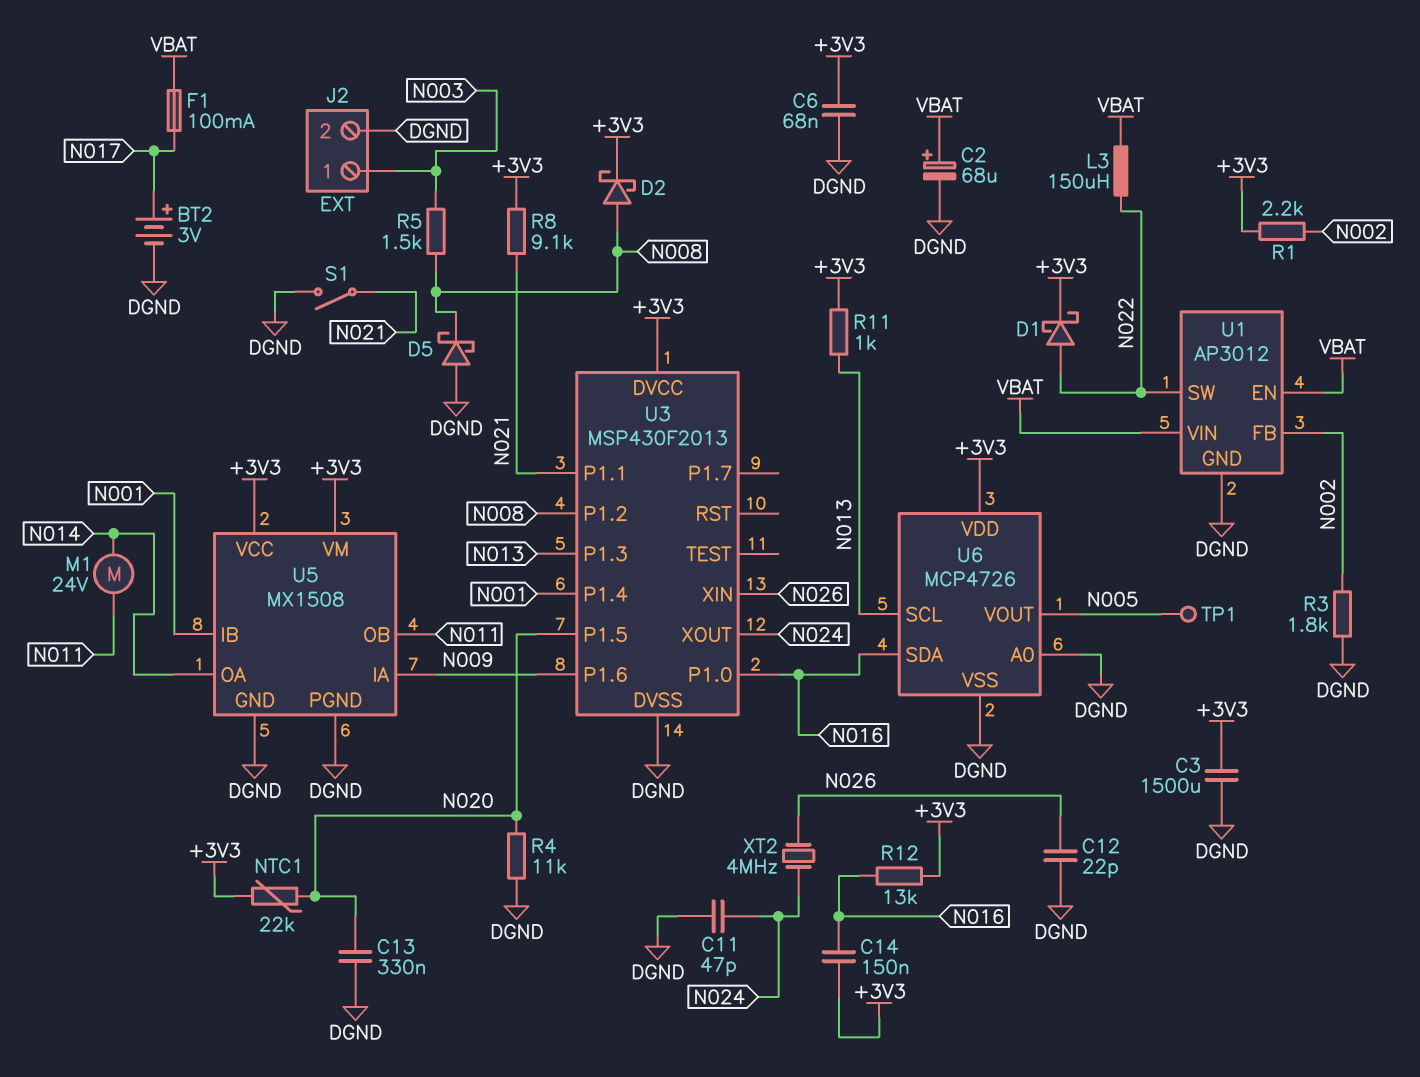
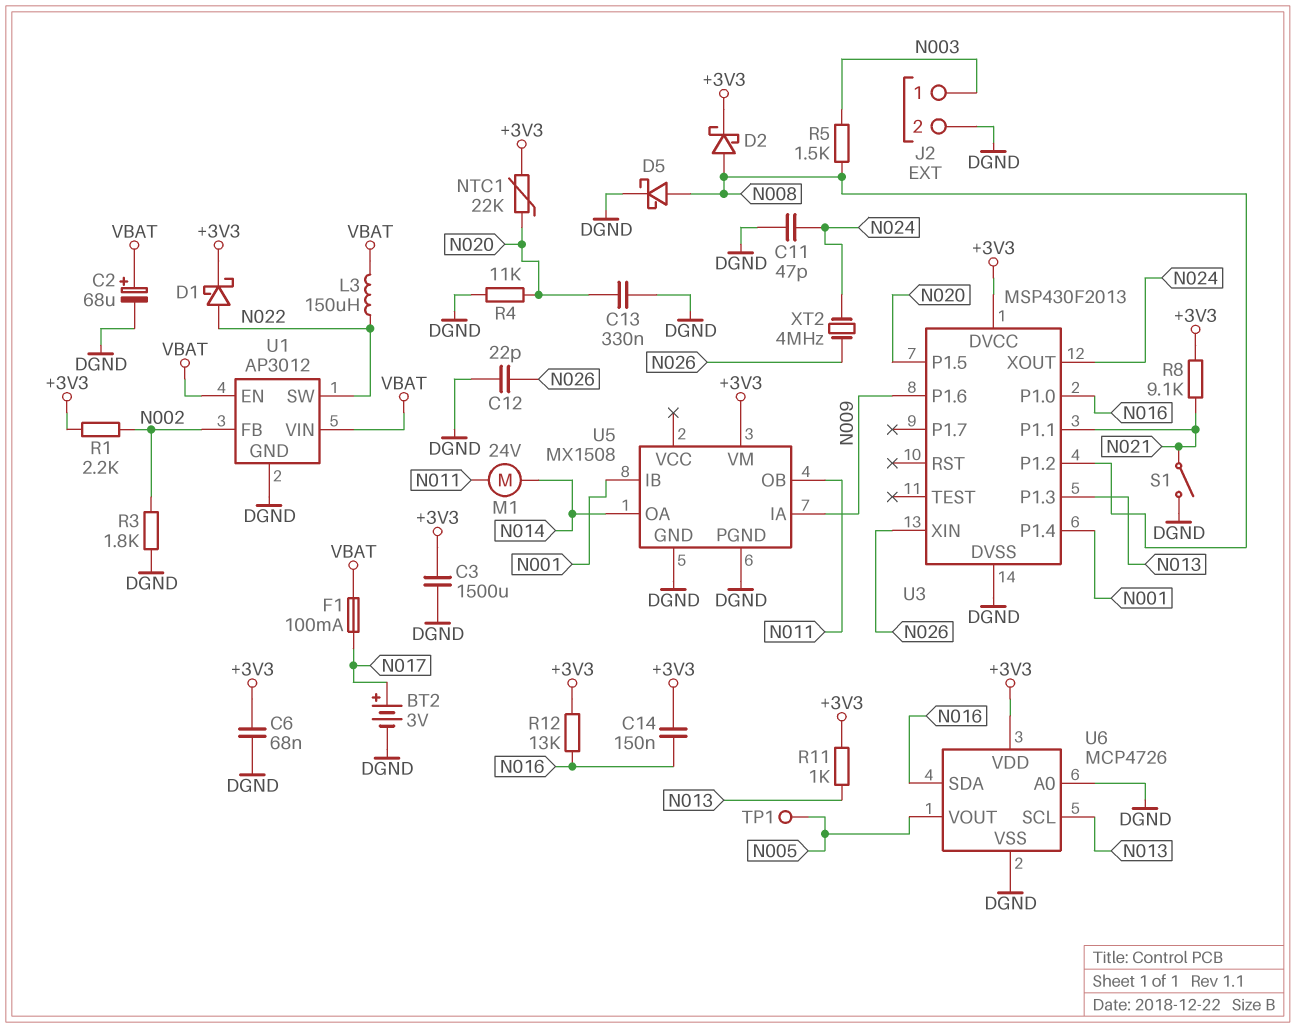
D5: schottky (A DGND, K N008) -> schottky (A N008, K DGND)
U5 pin VCC: +3V3 -> none

